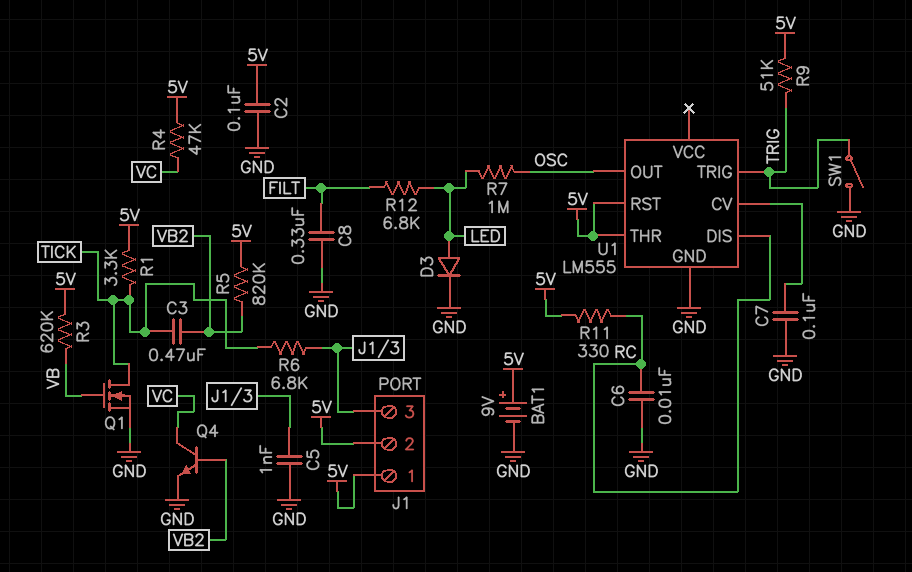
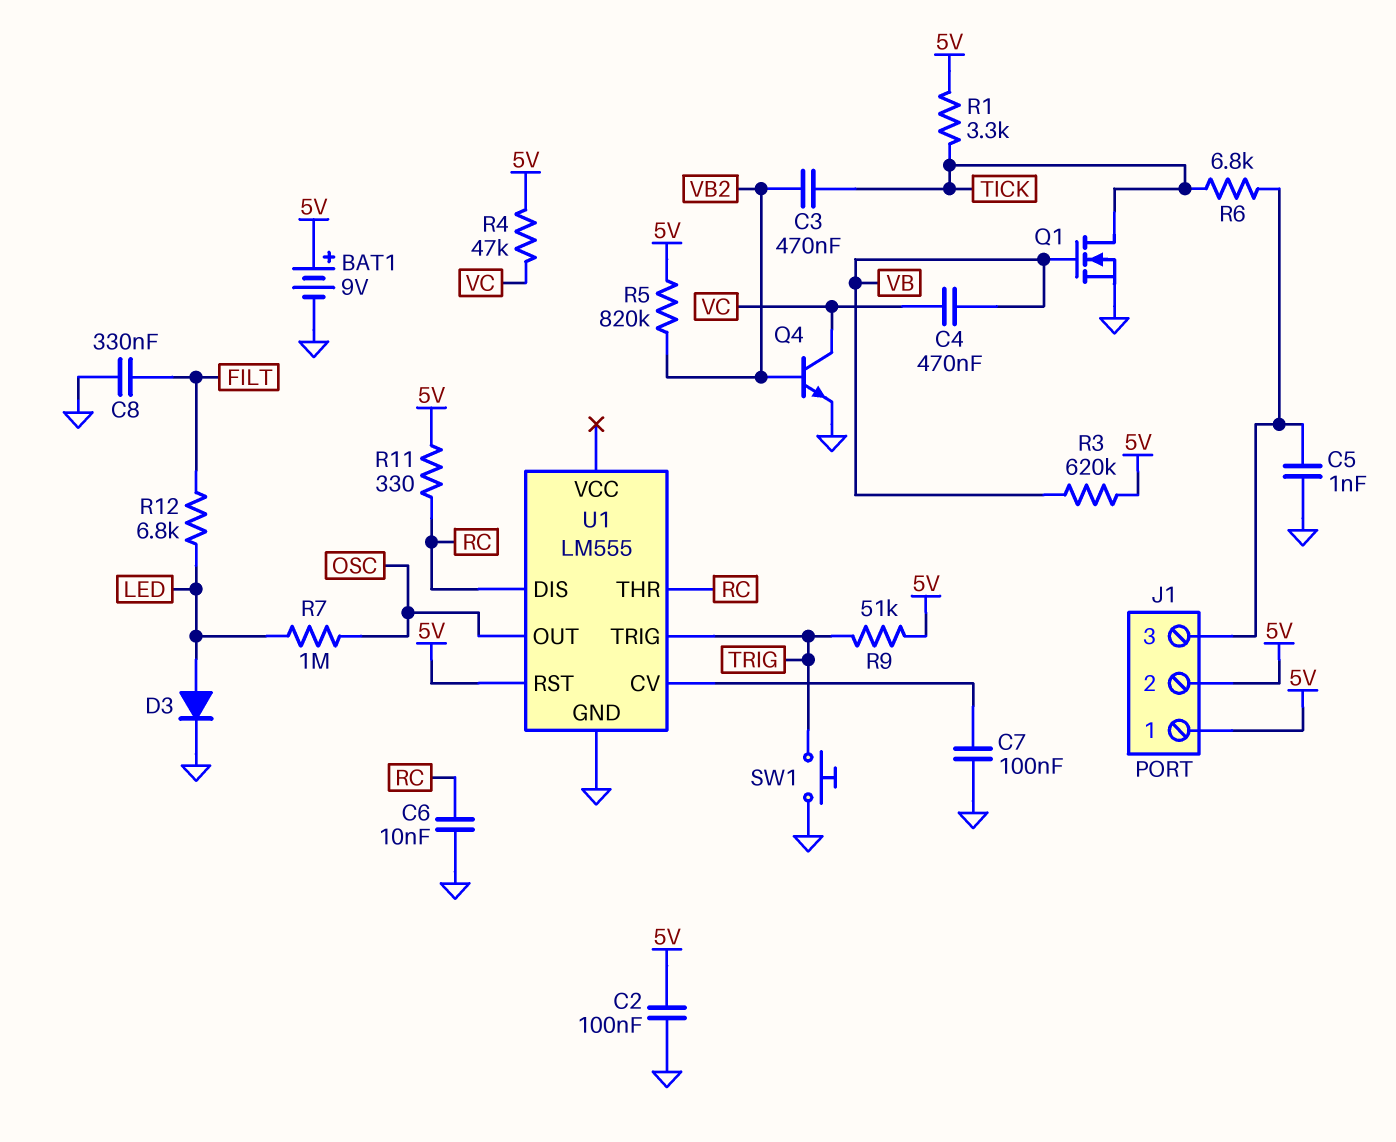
C4: none -> 470nF (VB, VC)
SW1: switch (GND, TRIG) -> button (GND, TRIG)
U1 pin THR: 5V -> RC

